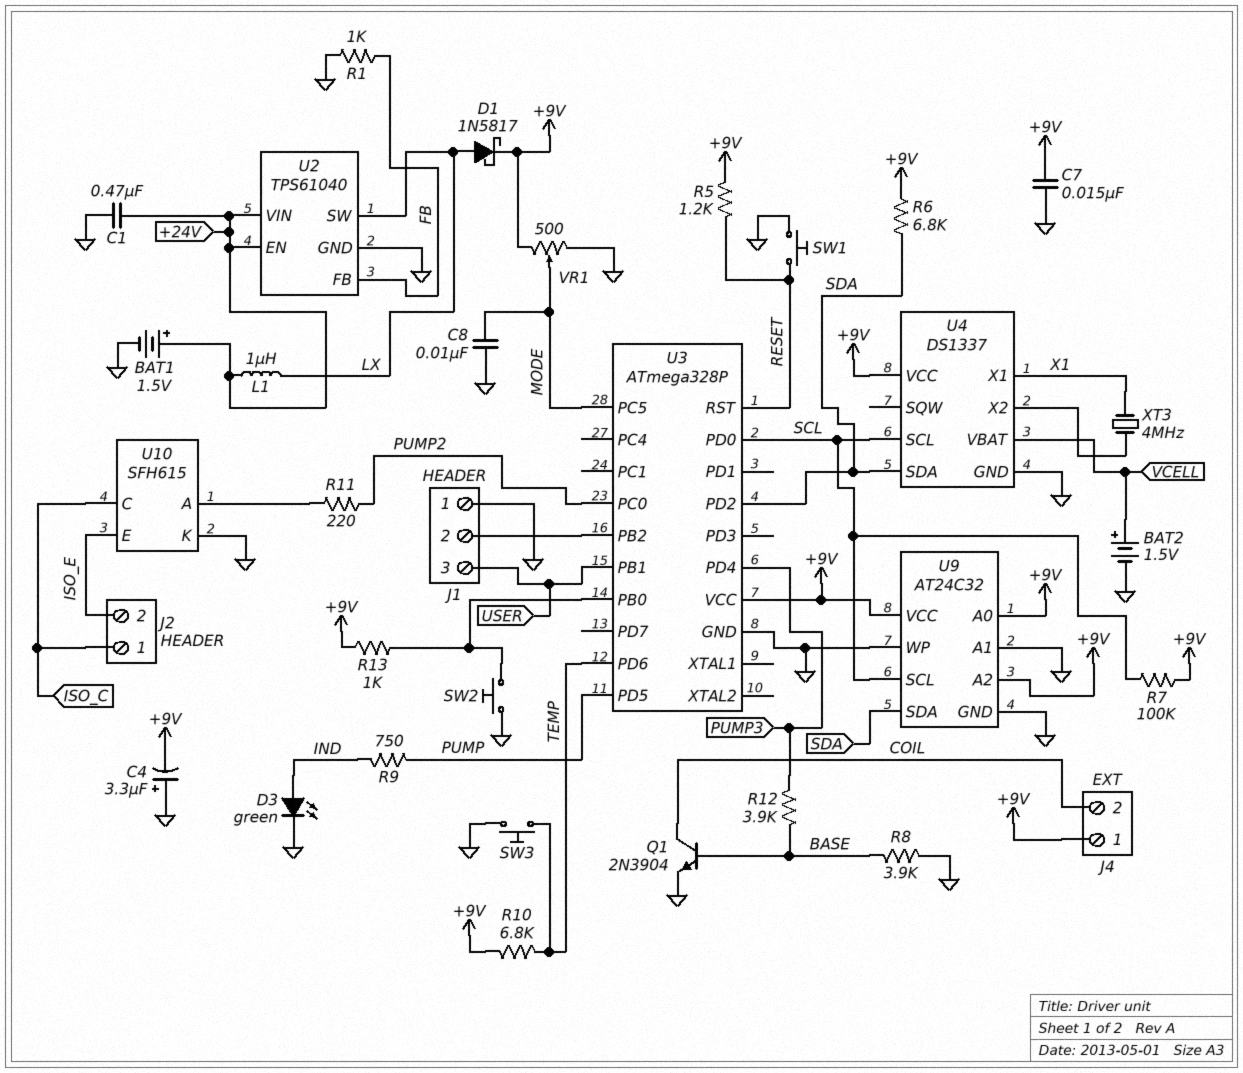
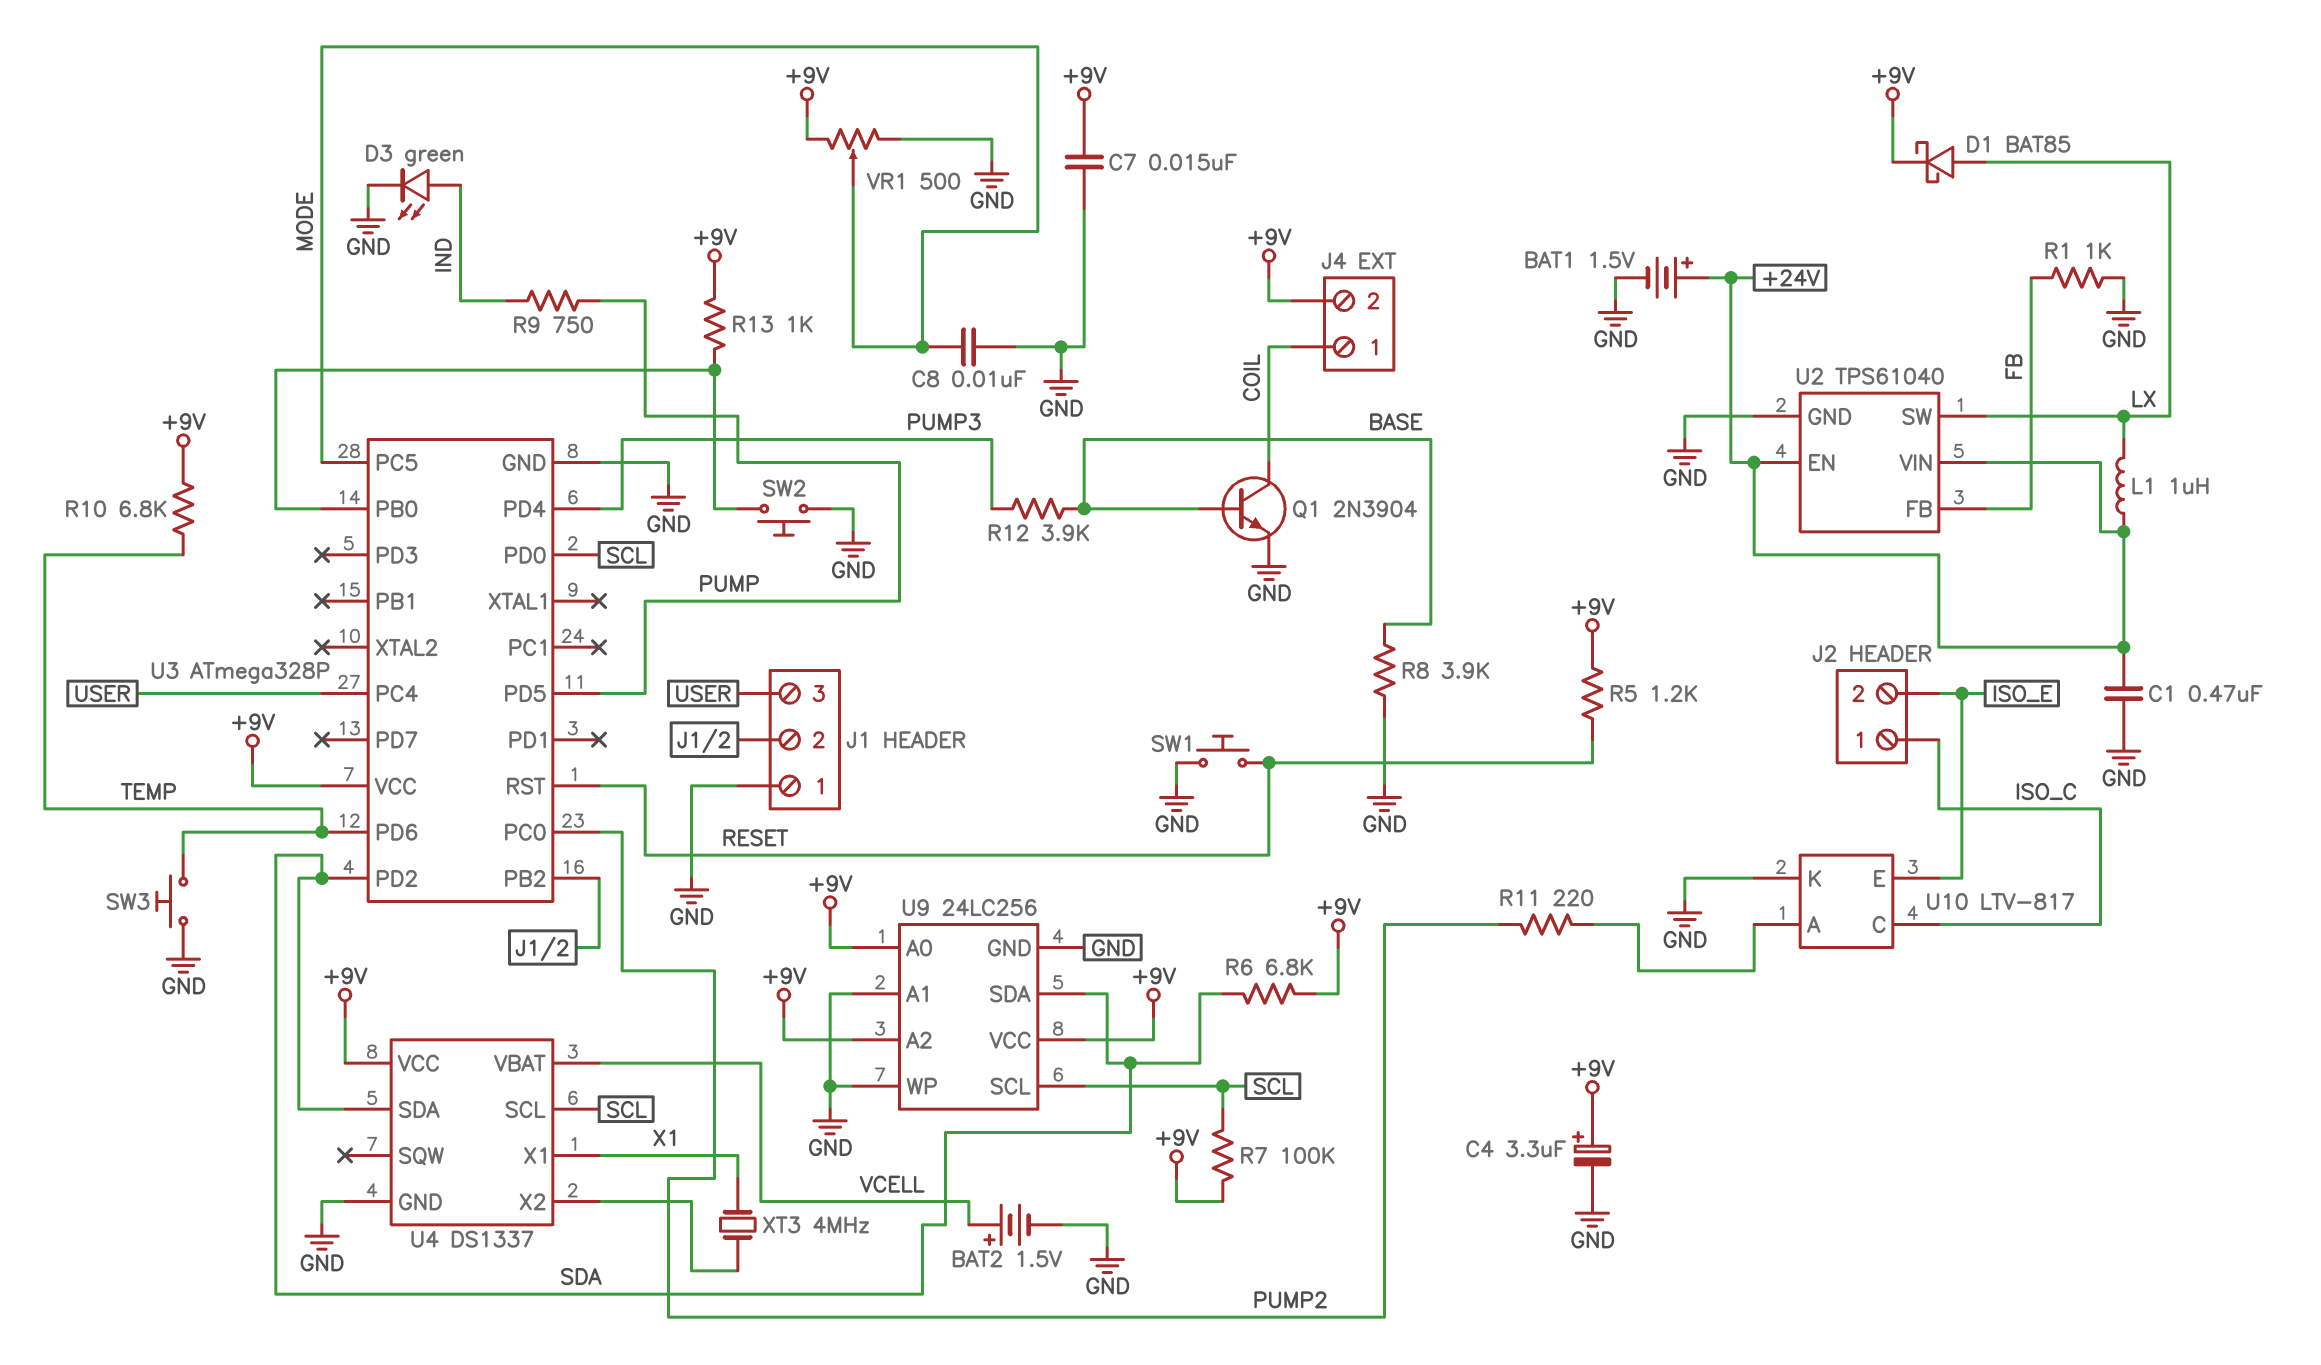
C4: 3.3uF (plus GND, minus +9V) -> 3.3uF (plus +9V, minus GND)
D1: schottky 1N5817 (A LX, K +9V) -> schottky BAT85 (A LX, K +9V)
J4 pin 1: +9V -> COIL
J4 pin 2: COIL -> +9V
U3 pin PB1: USER -> none
U3 pin PC4: none -> USER
U9: AT24C32 -> 24LC256
U10: SFH615 -> LTV-817

